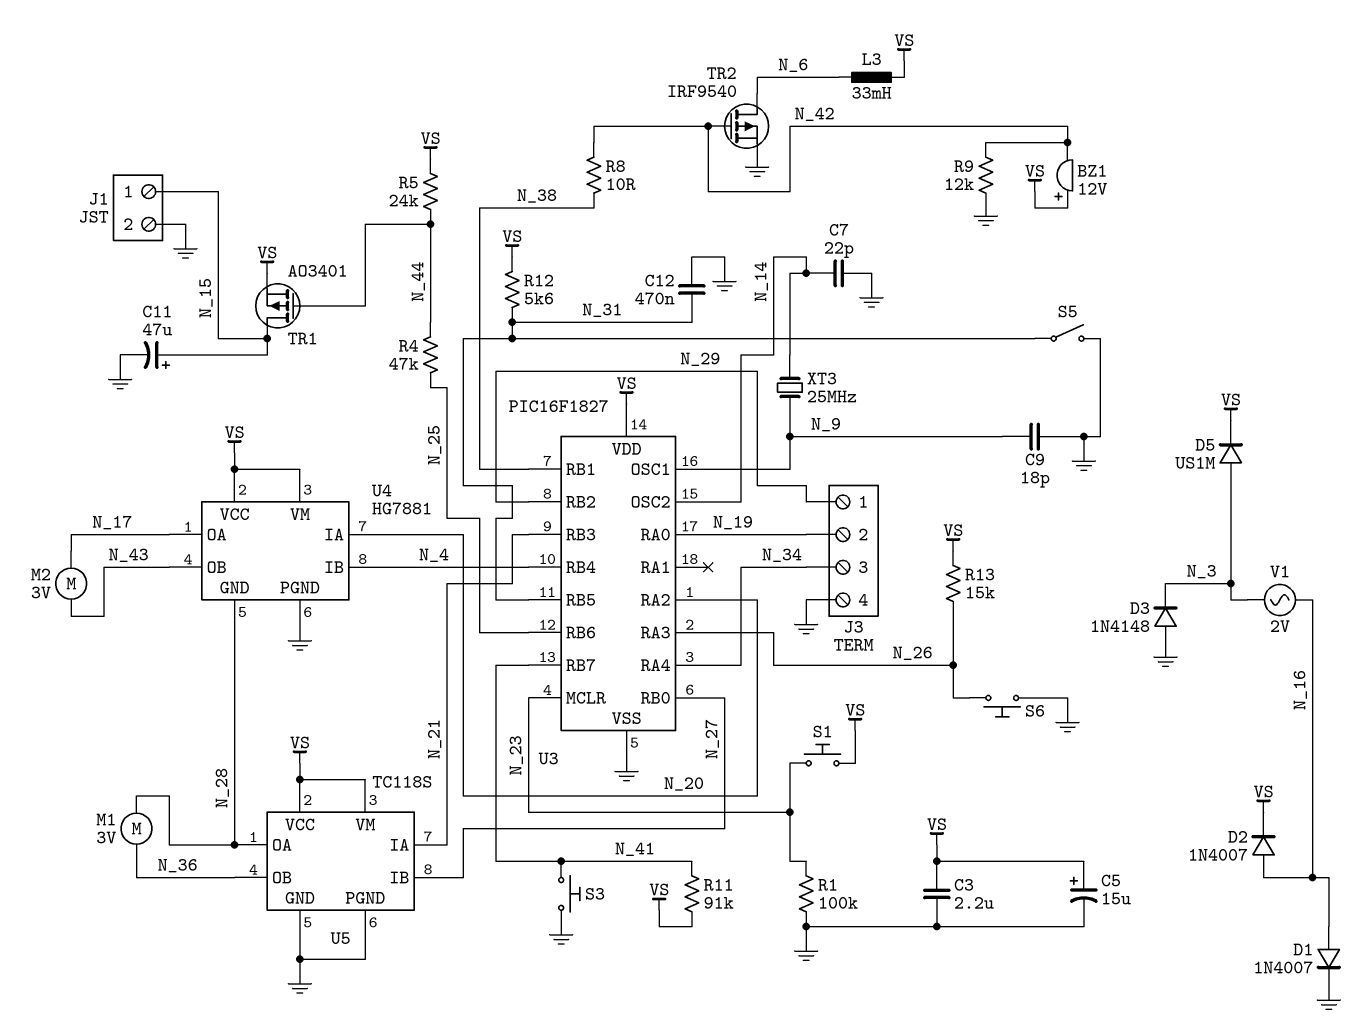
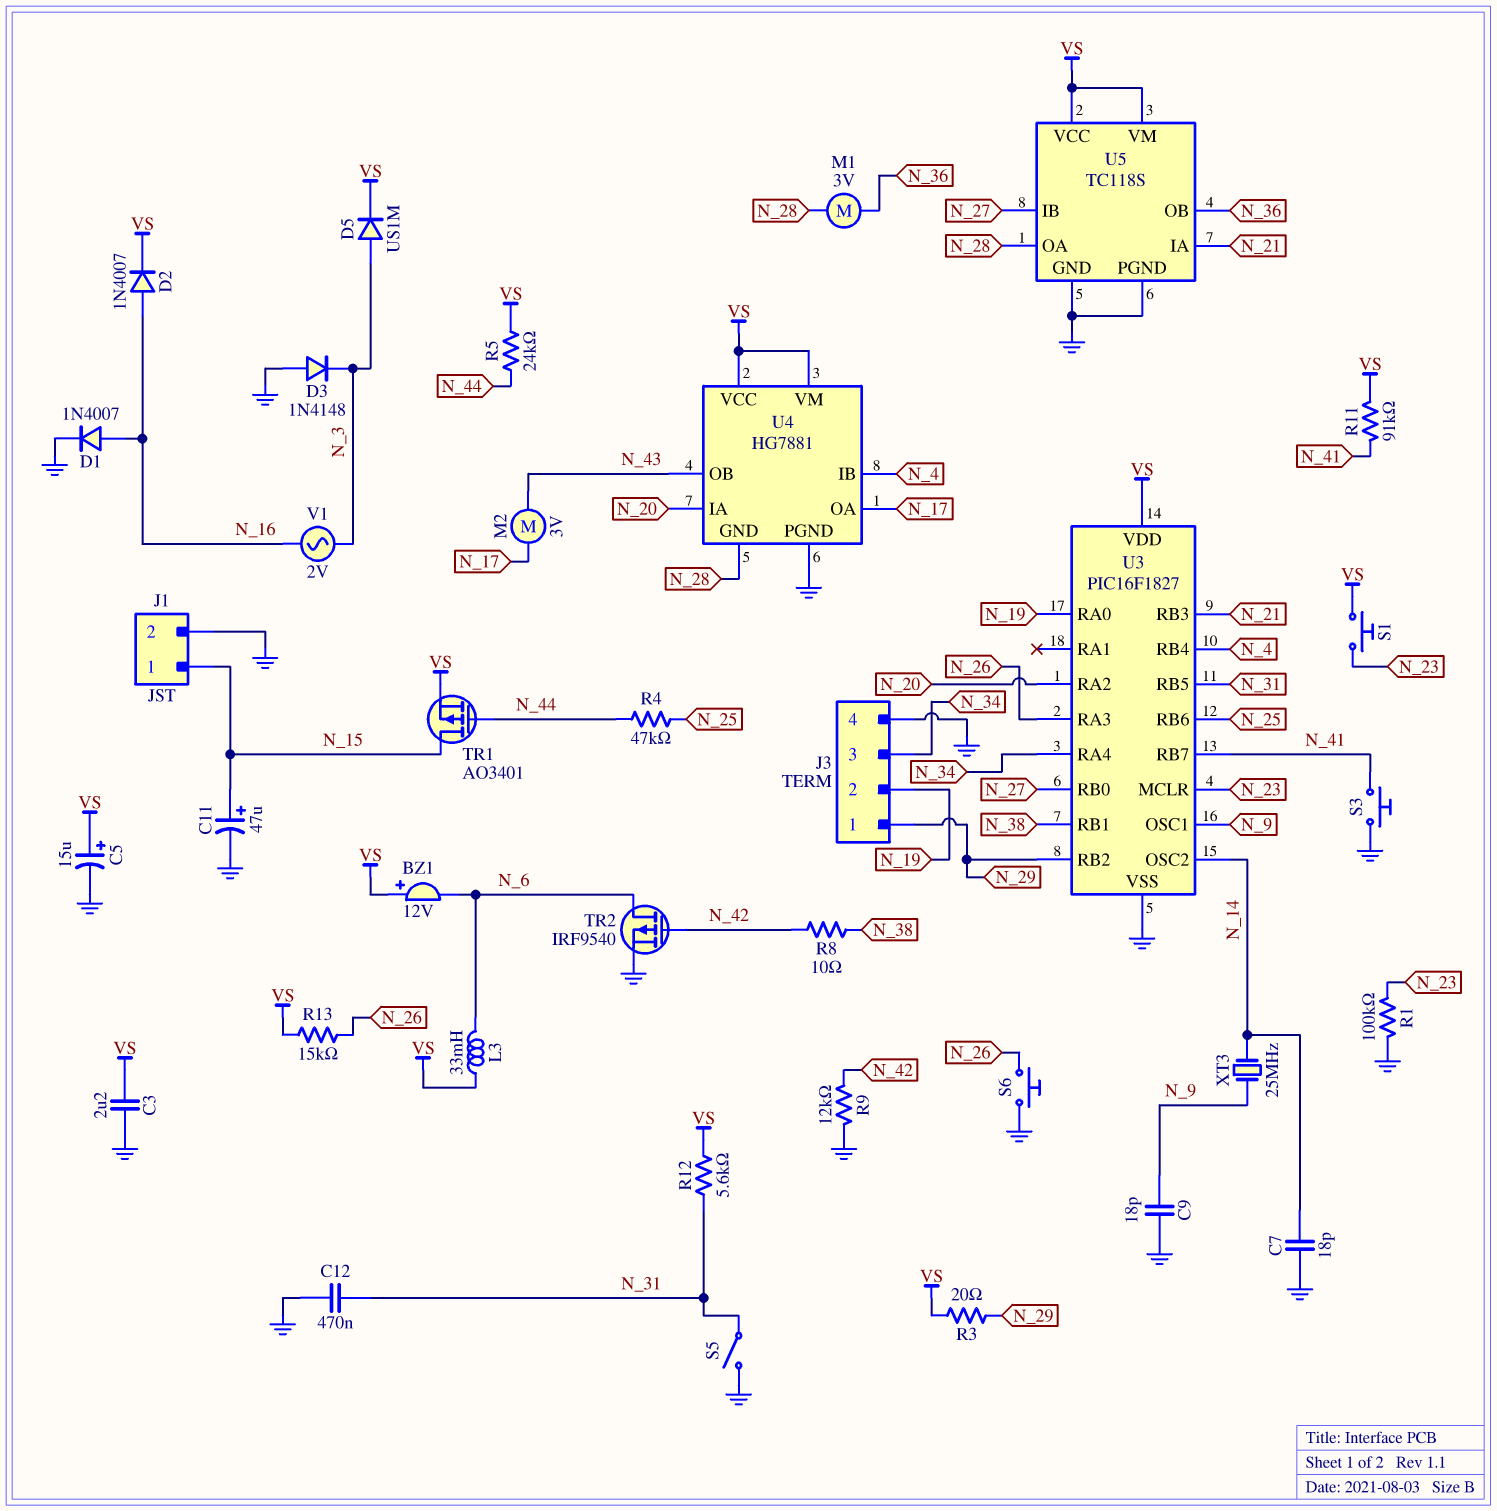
BZ1: buzzer 12V (plus VS, minus N_42) -> buzzer 12V (plus VS, minus N_6)
C7: 22pF (GND, N_14) -> 18pF (GND, N_14)
R3: none -> 20 (N_29, VS)

